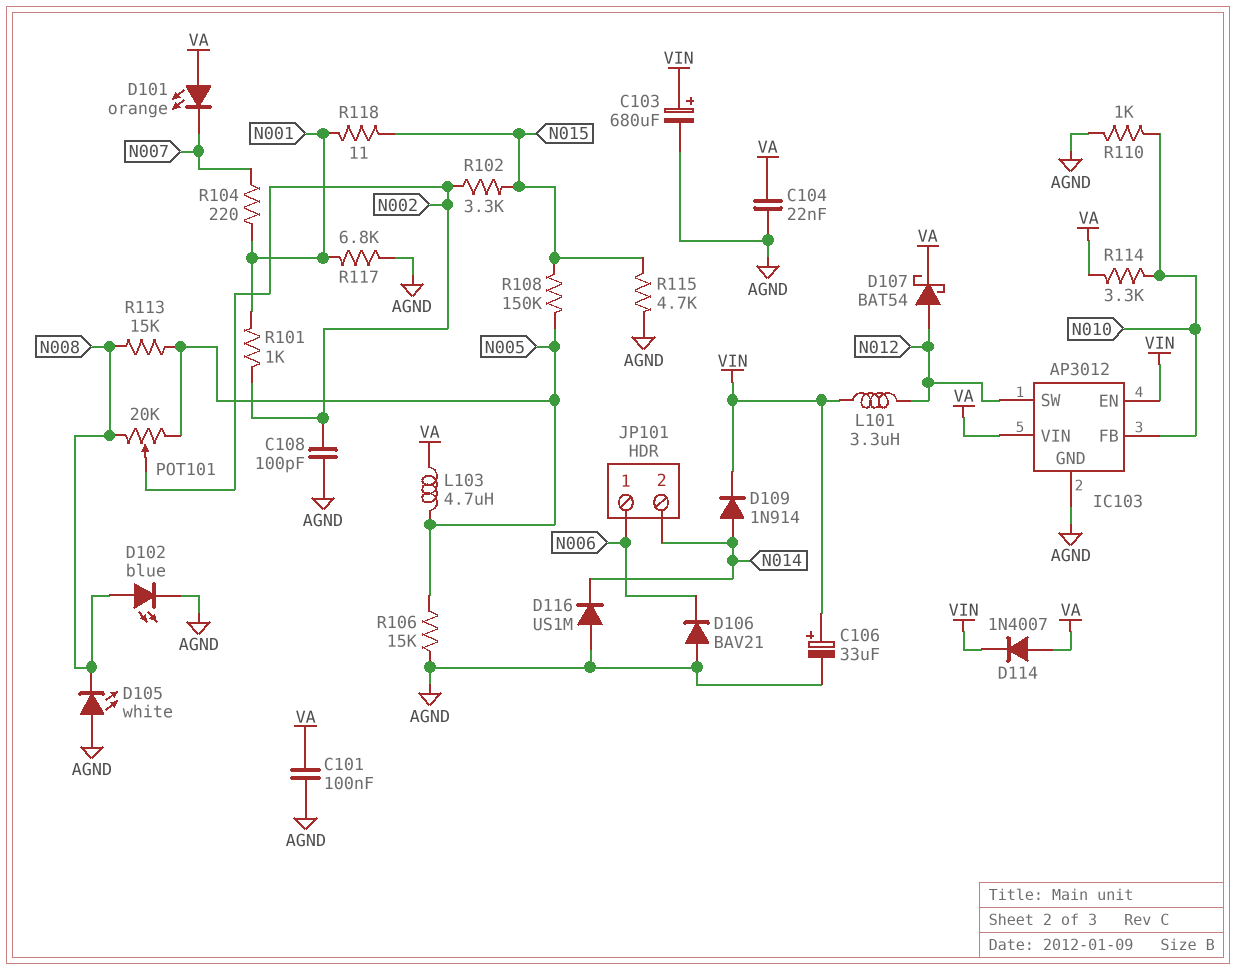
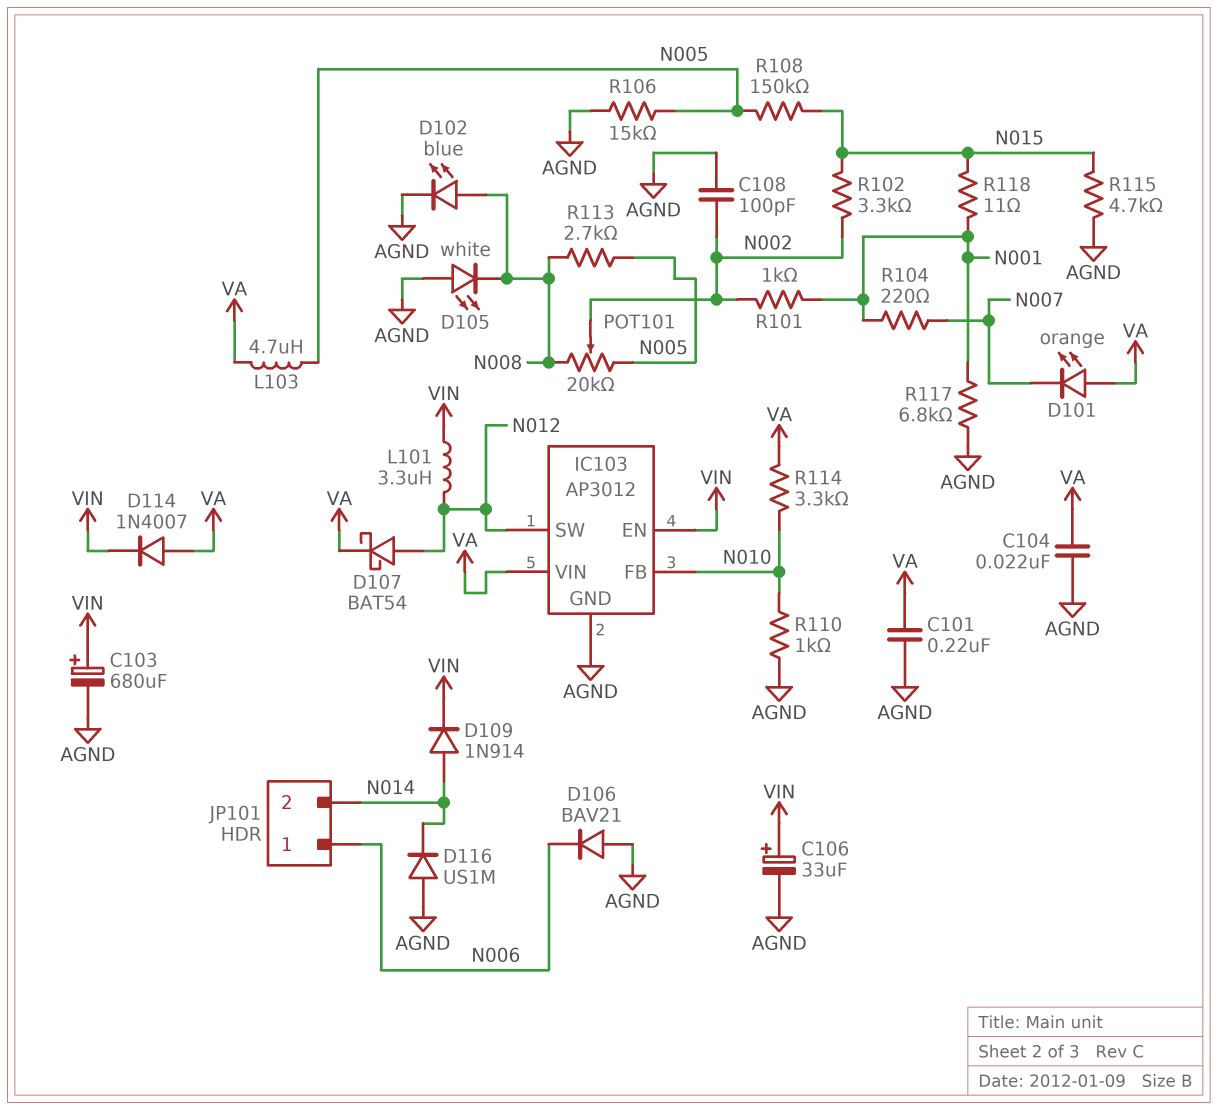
C101: 100nF (AGND, VA) -> 220nF (AGND, VA)
R113: 15k (N005, N008) -> 2.7k (N005, N008)

